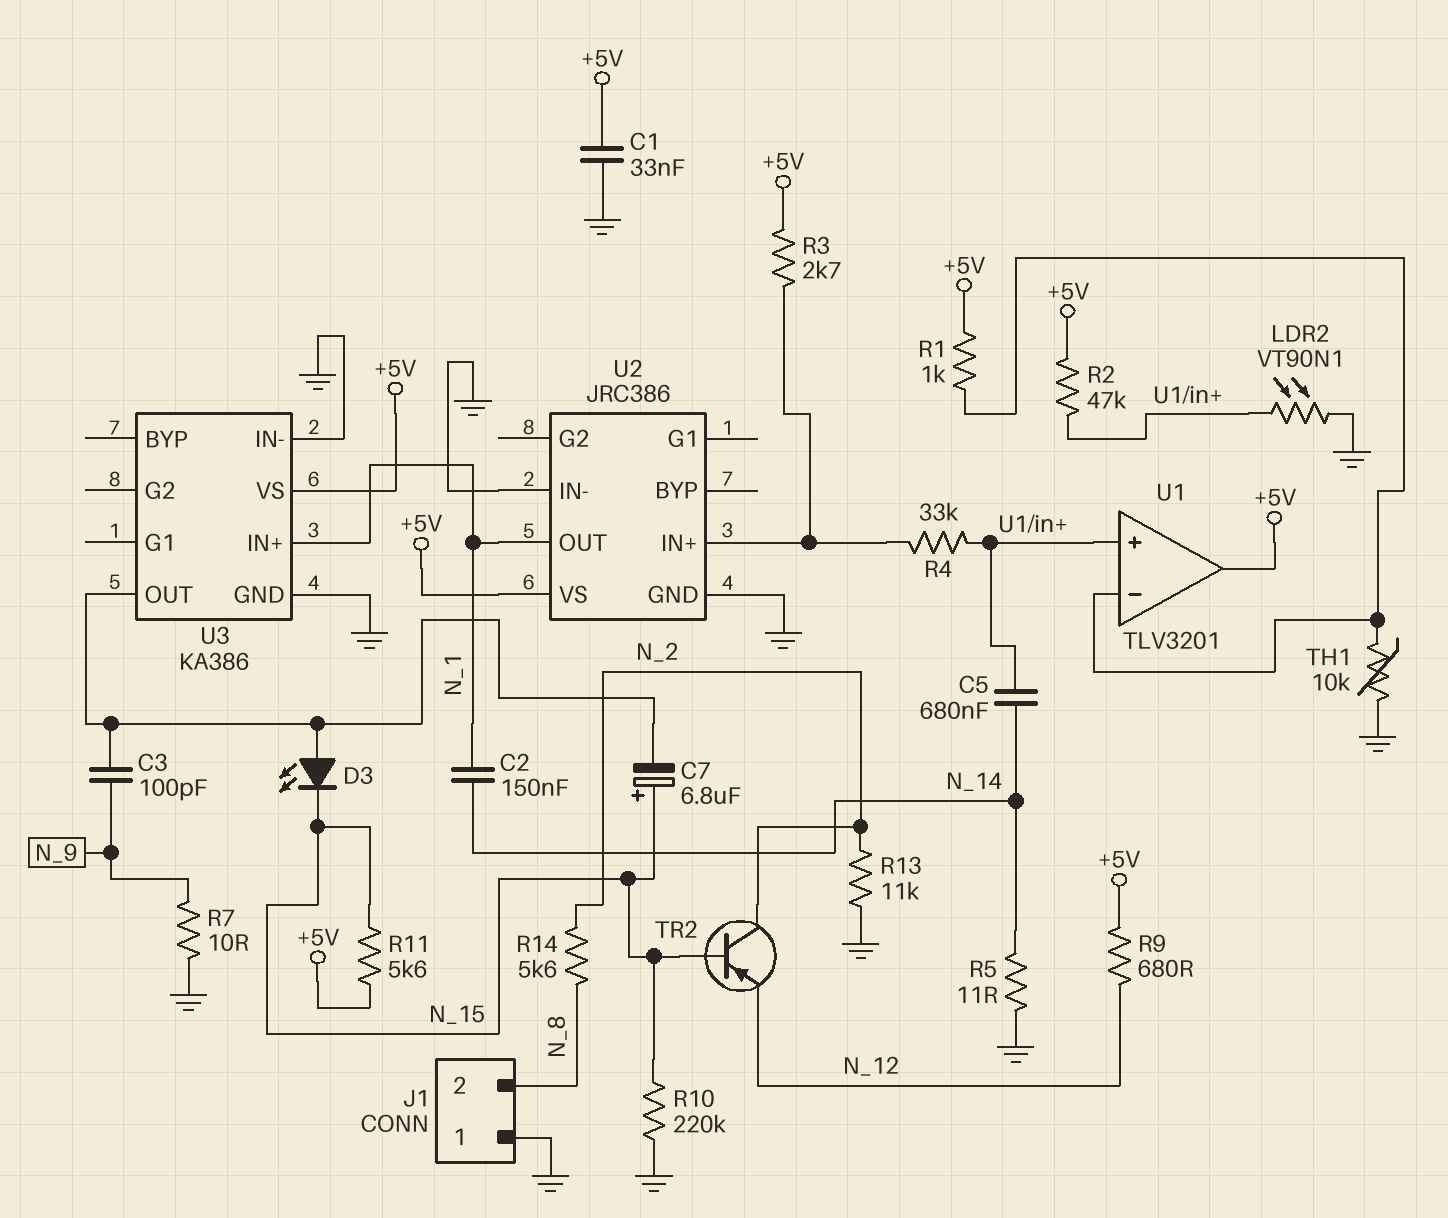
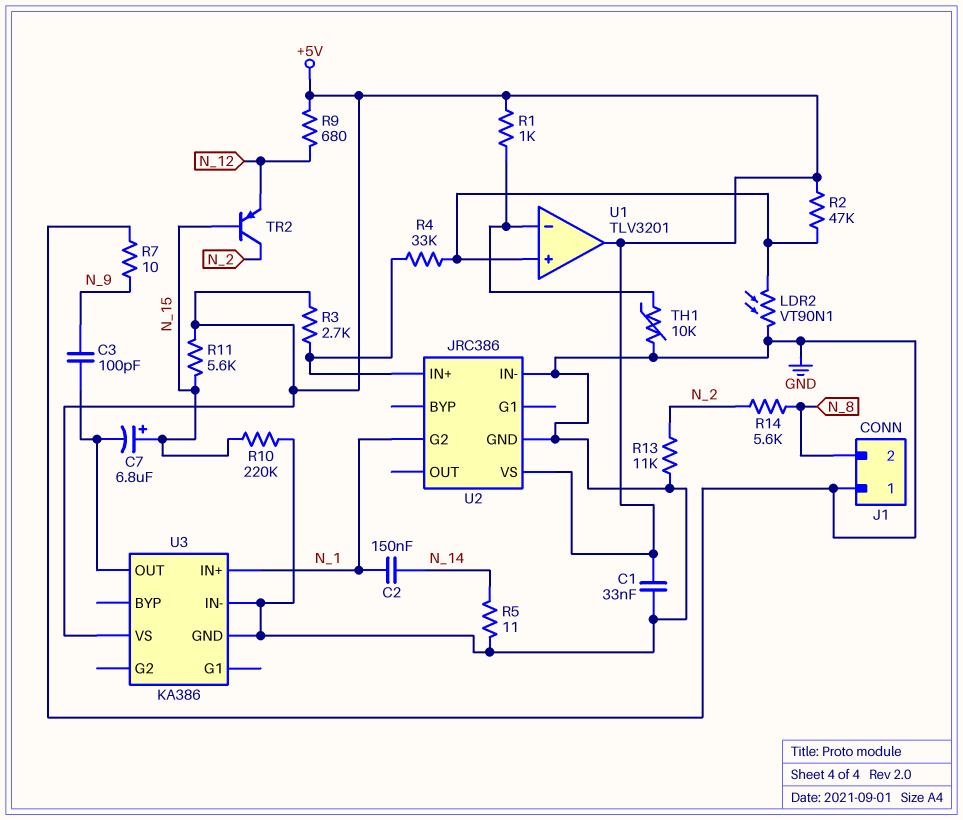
C5: 680nF (N_14, U1/in+) -> none
D3: LED (A U3/OUT, K N_15) -> none
U2 pin G2: none -> N_1
U2 pin OUT: N_1 -> none

